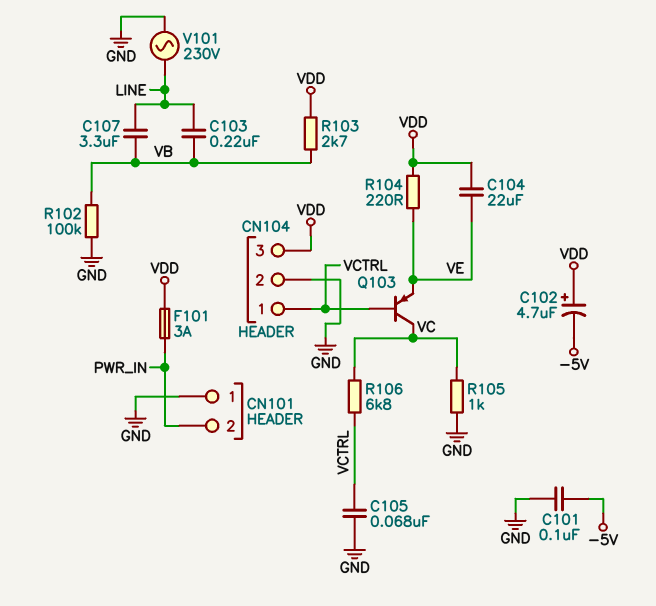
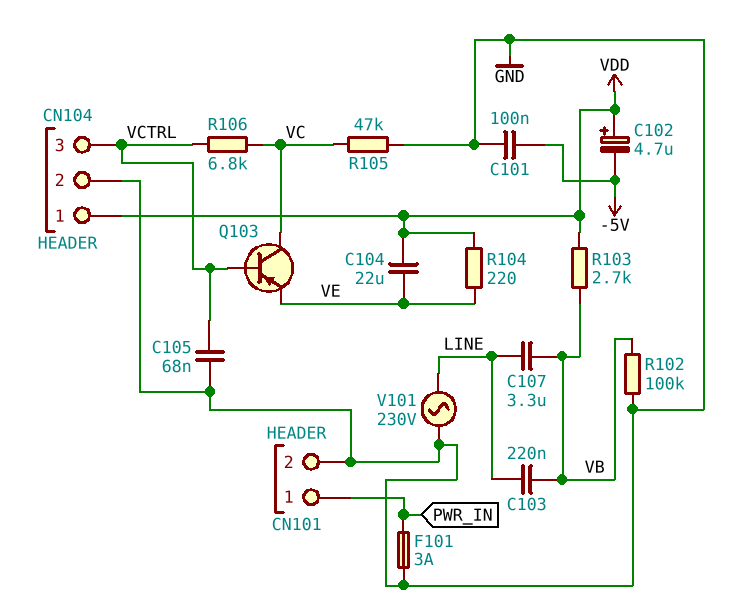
CN101 pin 1: GND -> PWR_IN
CN101 pin 2: PWR_IN -> GND
CN104 pin 1: VCTRL -> VDD
CN104 pin 3: VDD -> VCTRL
F101: 3A (PWR_IN, VDD) -> 3A (GND, PWR_IN)
R105: 1k (GND, VC) -> 47k (GND, VC)

